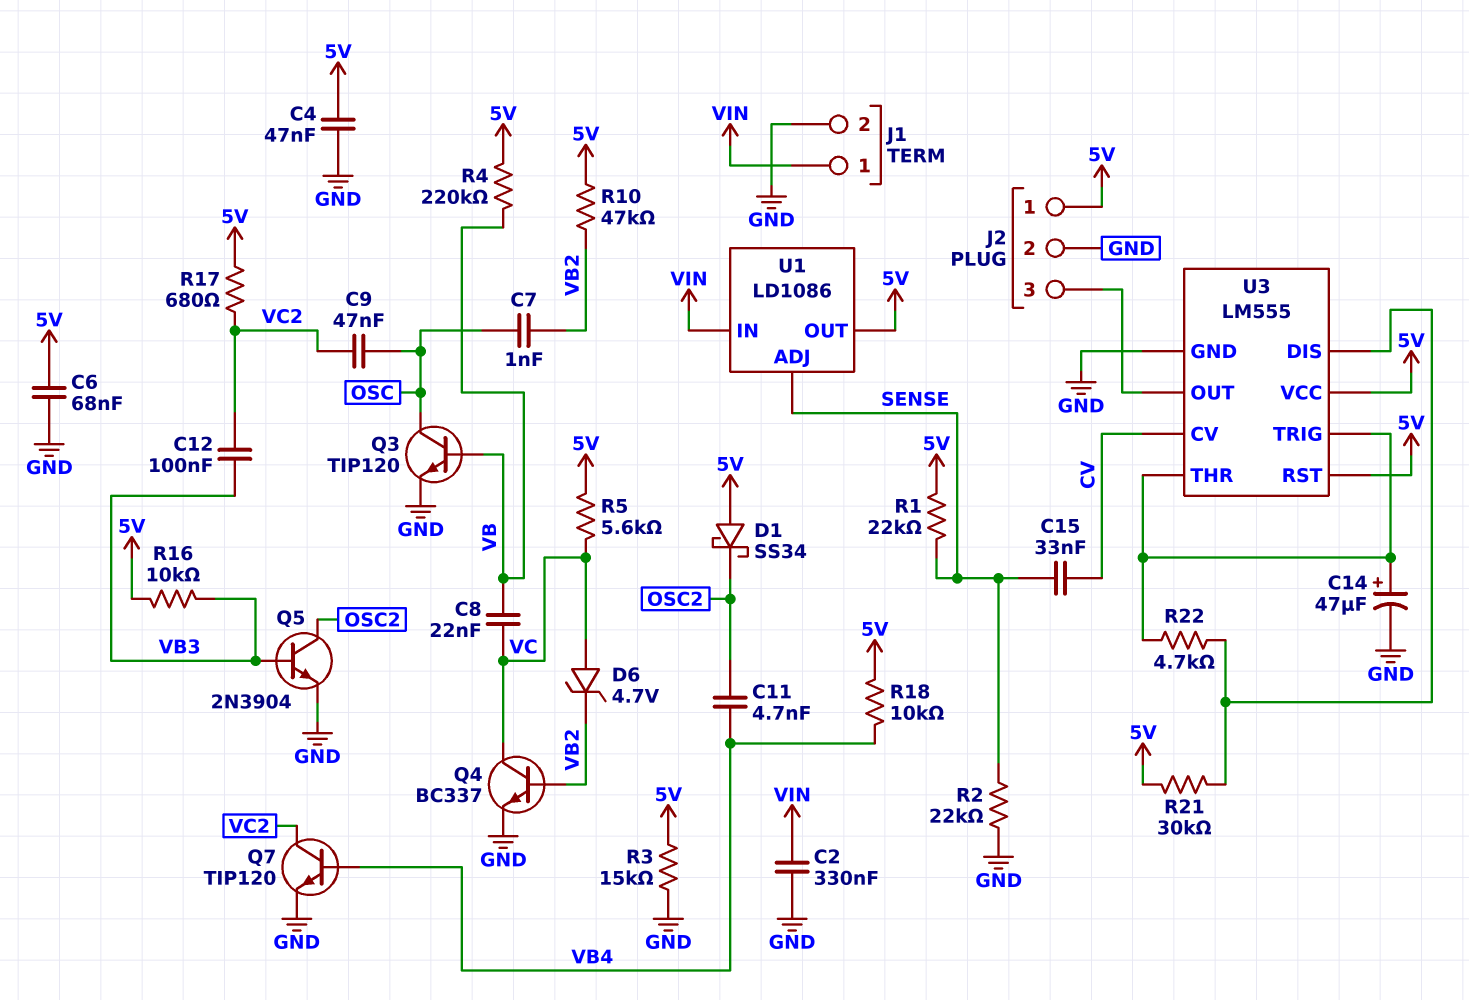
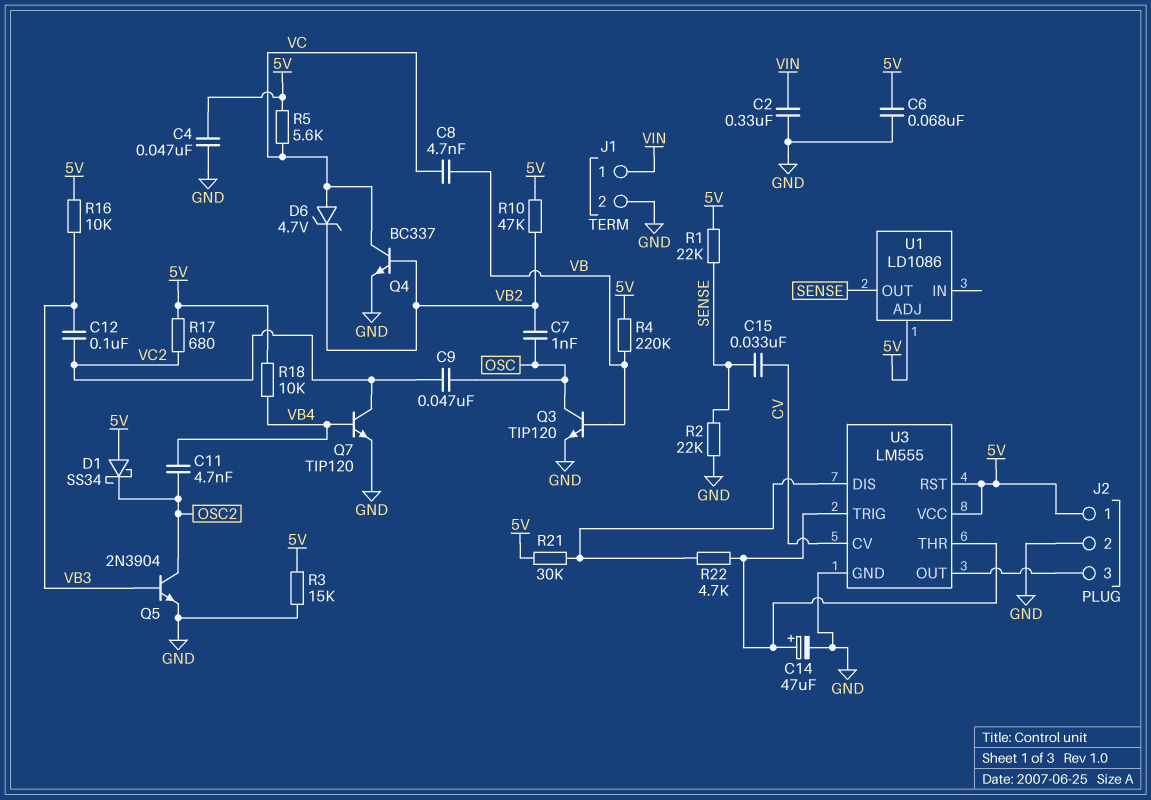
C8: 22nF (VB, VC) -> 4.7nF (VB, VC)
U1 pin ADJ: SENSE -> 5V
U1 pin IN: VIN -> none
U1 pin OUT: 5V -> SENSE

